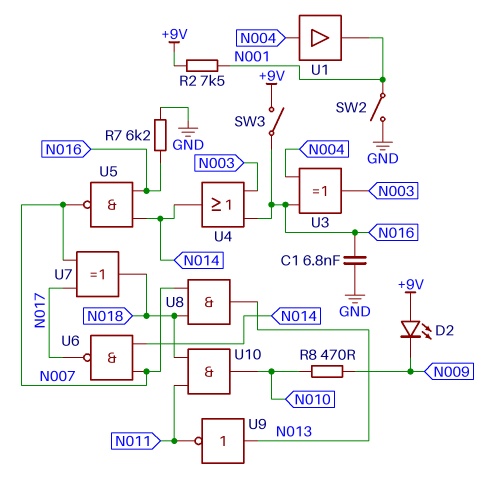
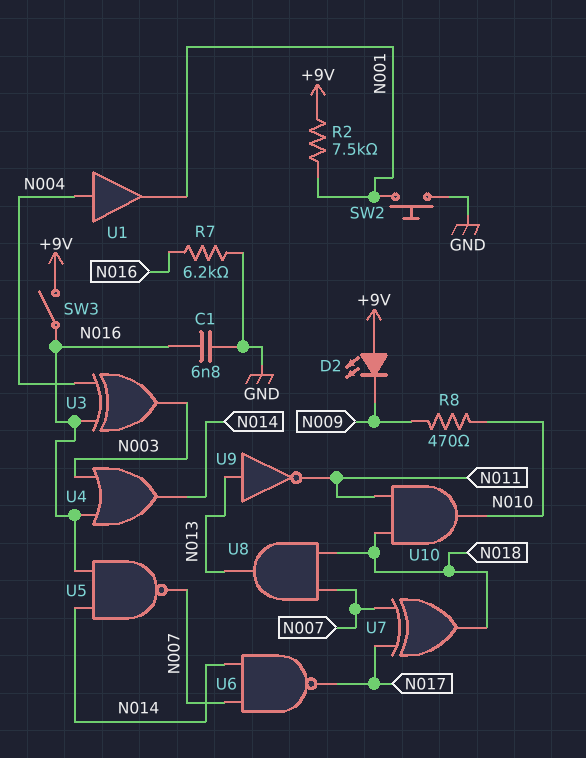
SW2: switch (GND, N001) -> button (GND, N001)

